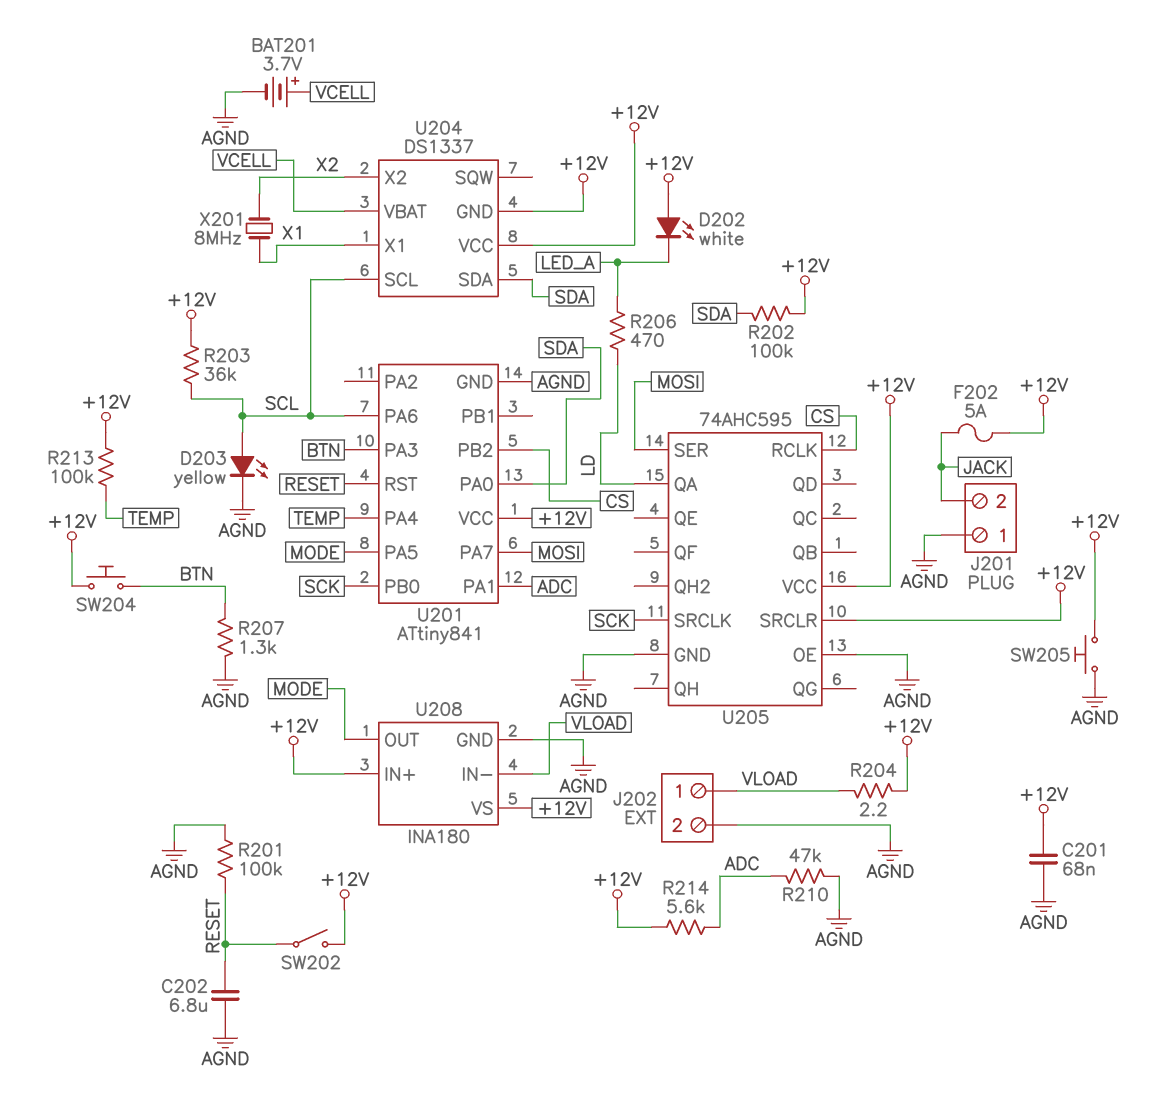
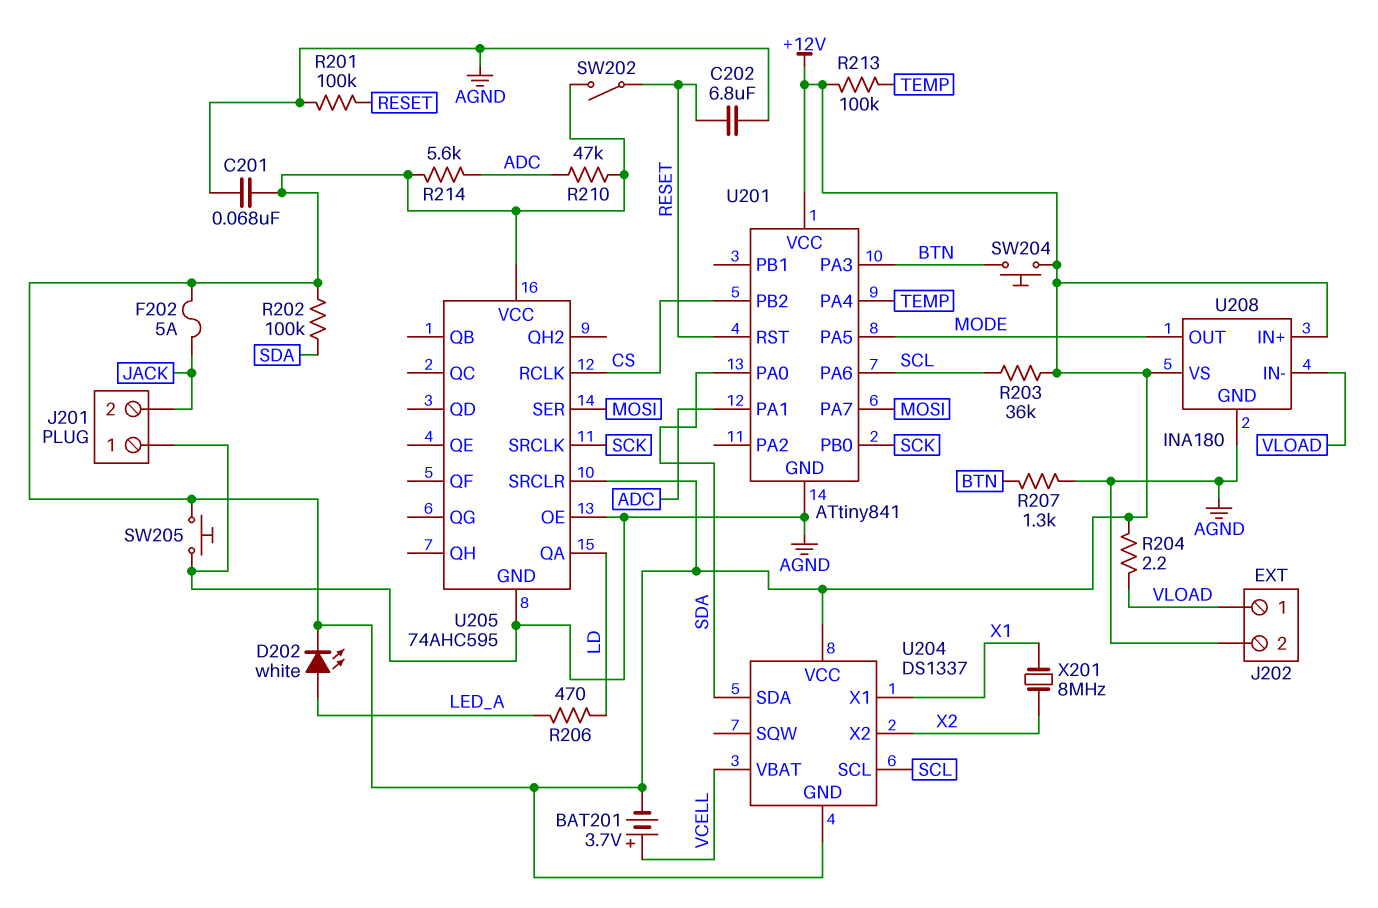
BAT201: 3.7V (plus VCELL, minus AGND) -> 3.7V (plus VCELL, minus +12V)
D202: LED white (A +12V, K LED_A) -> LED white (A LED_A, K +12V)
D203: LED yellow (A SCL, K AGND) -> none
R210: 47k (ADC, AGND) -> 47k (+12V, ADC)

